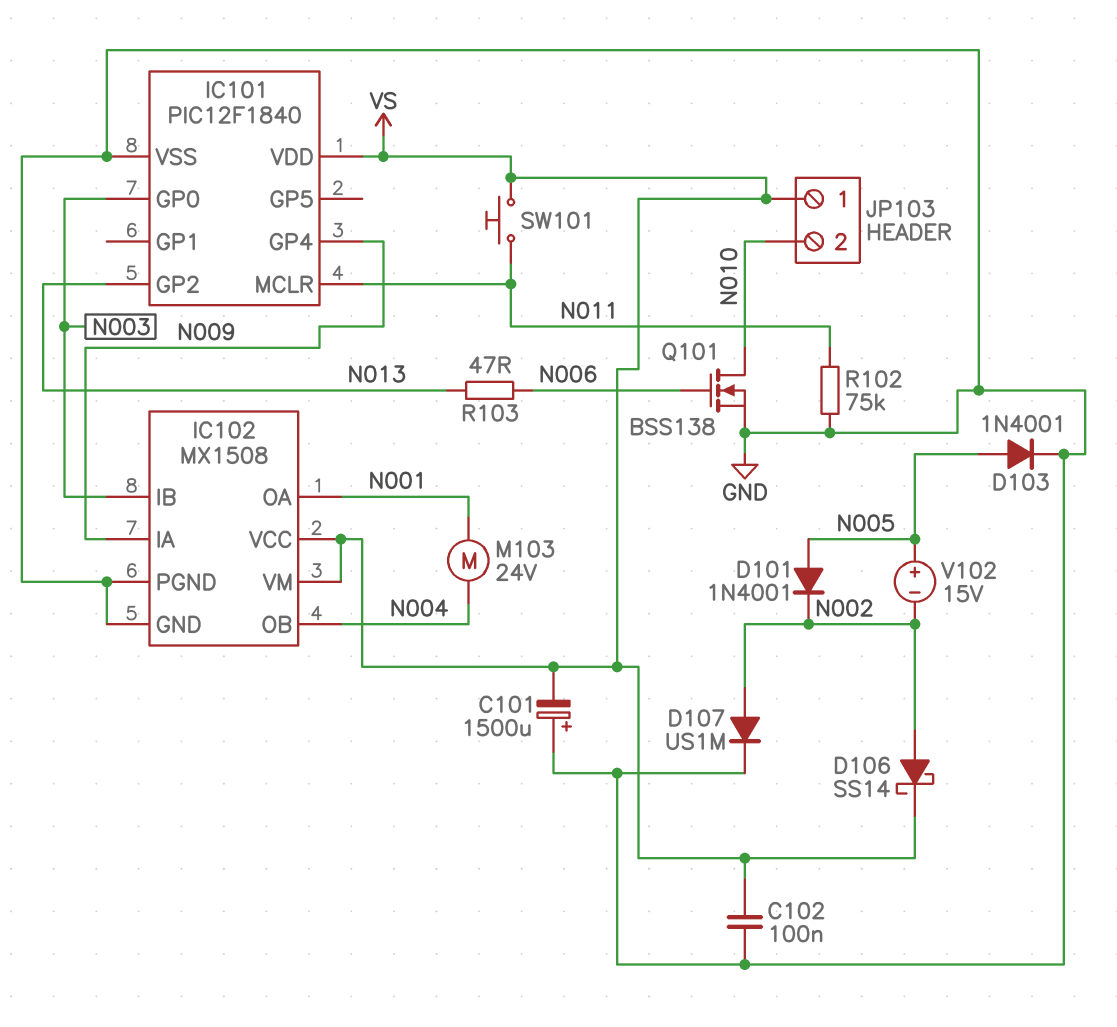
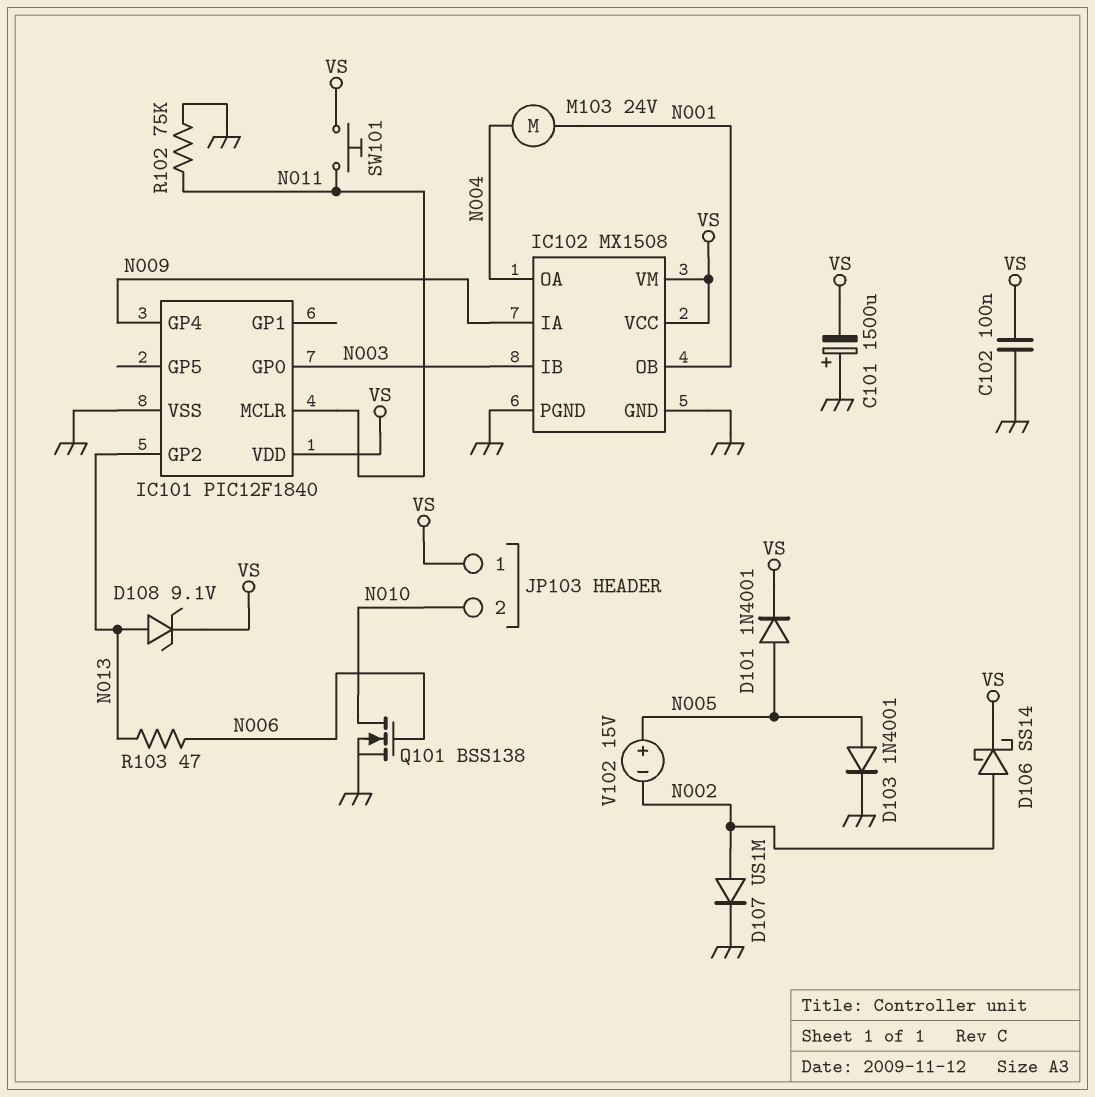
D101: diode 1N4001 (A N005, K N002) -> diode 1N4001 (A N005, K VS)
D108: none -> zener 9.1V (A N013, K VS)
IC102 pin OA: N001 -> N004
IC102 pin OB: N004 -> N001

